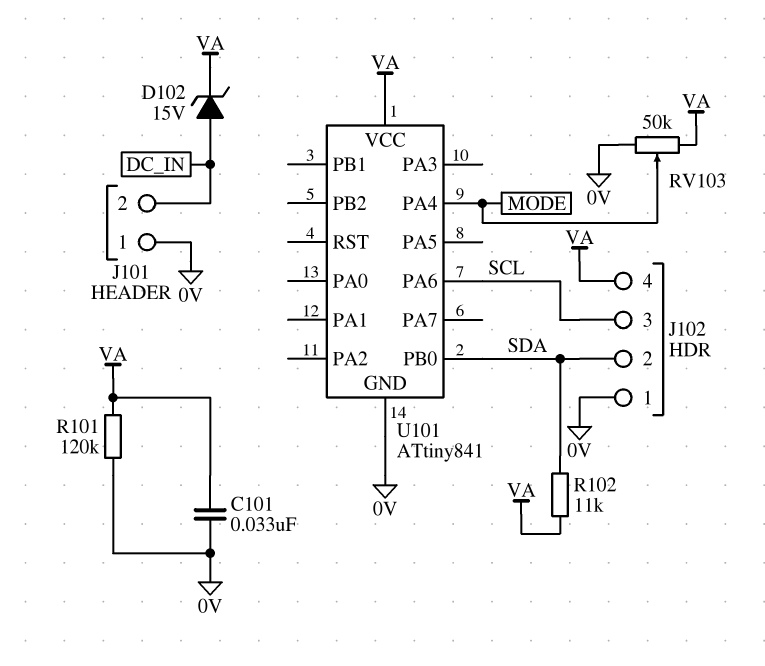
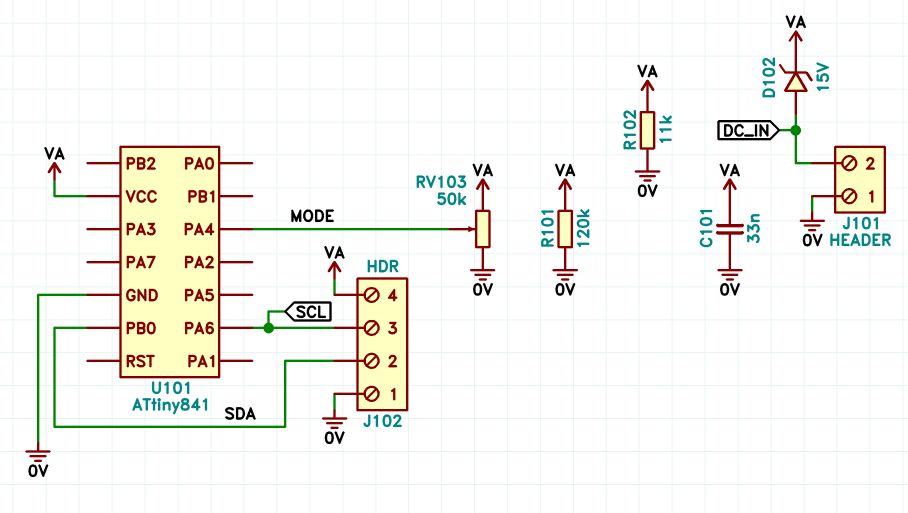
R102: 11k (SDA, VA) -> 11k (0V, VA)

